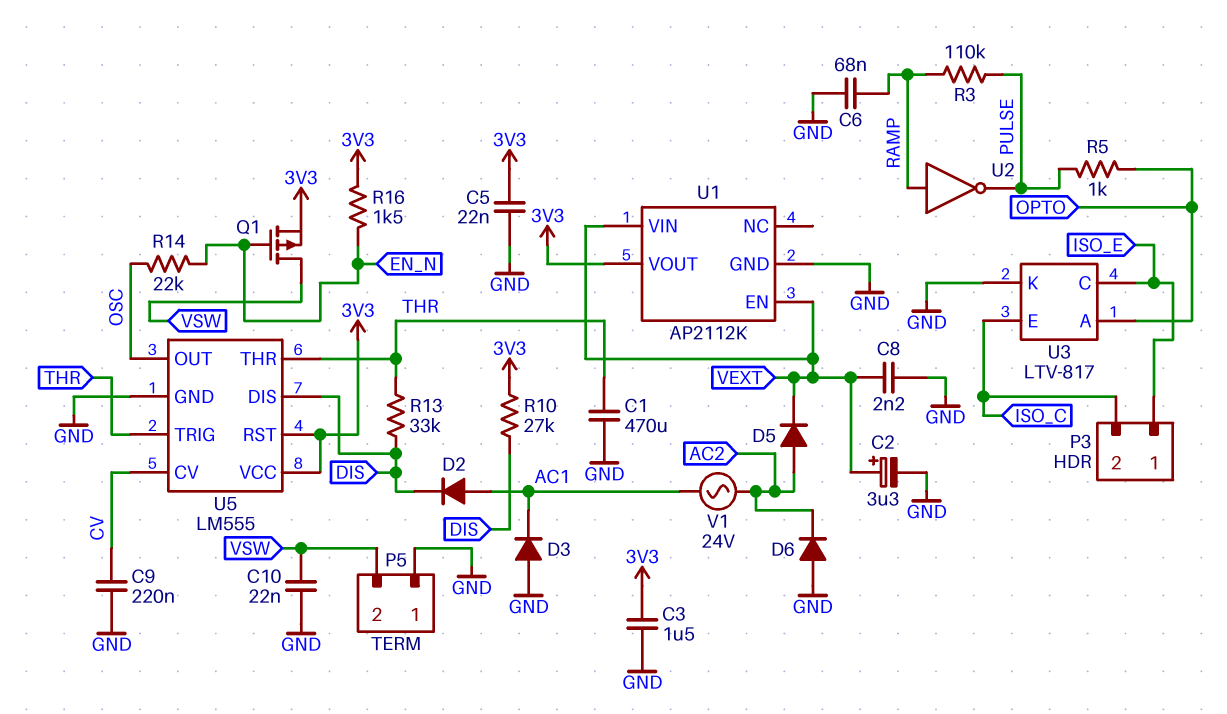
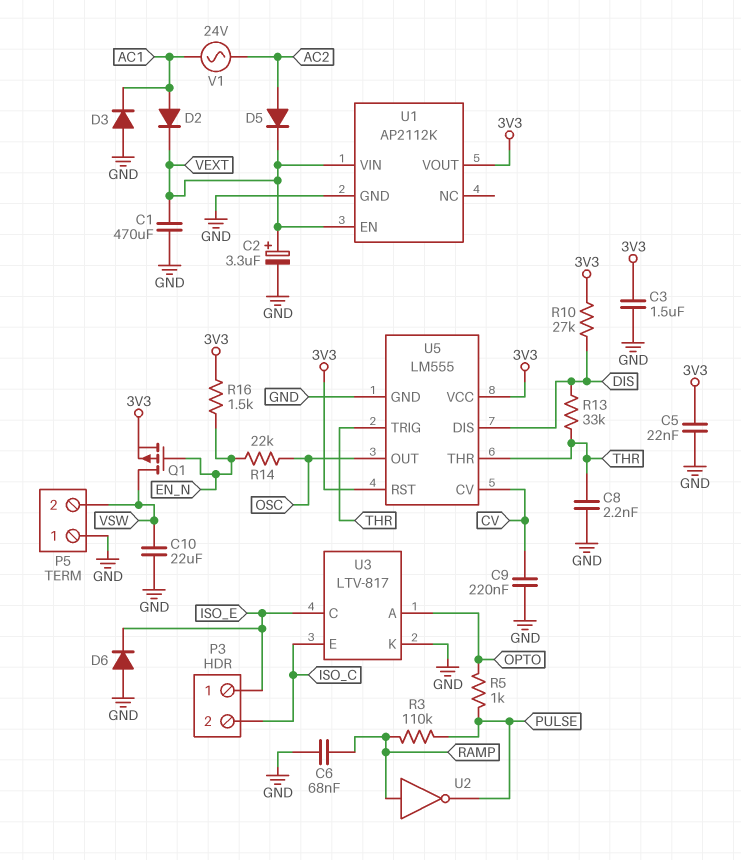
C1: 470uF (GND, THR) -> 470uF (GND, VEXT)
C8: 2.2nF (GND, VEXT) -> 2.2nF (GND, THR)
C10: 22nF (GND, VSW) -> 22uF (GND, VSW)
D2: diode (A AC1, K DIS) -> diode (A AC1, K VEXT)
D6: diode (A GND, K AC2) -> diode (A GND, K ISO_E)

